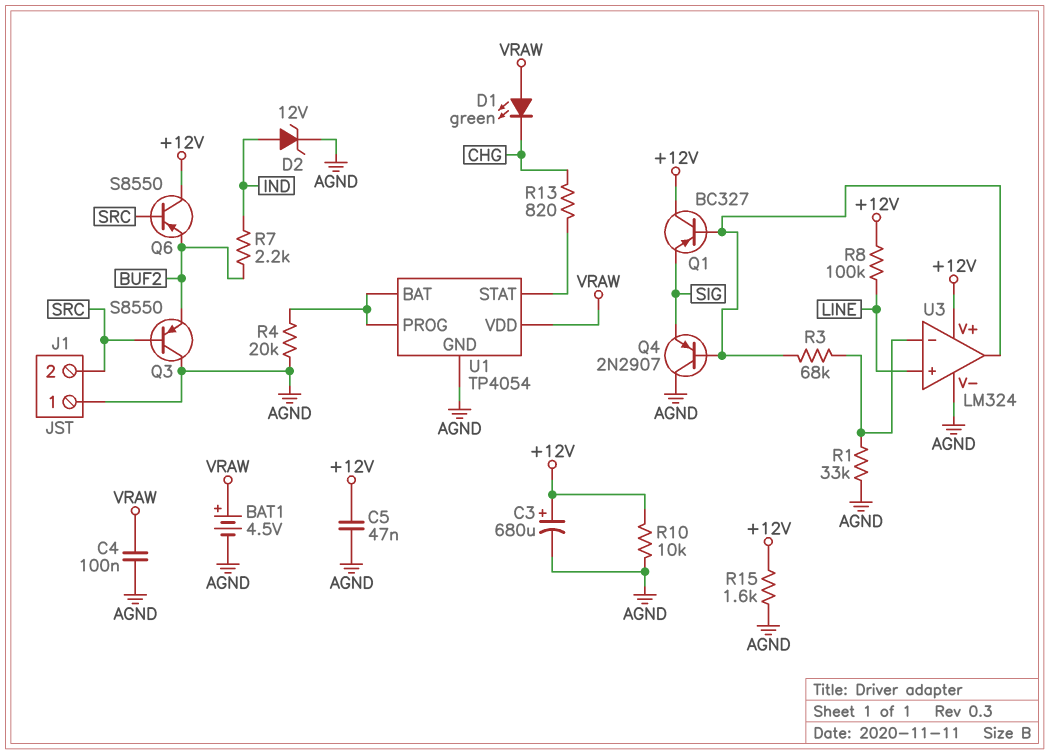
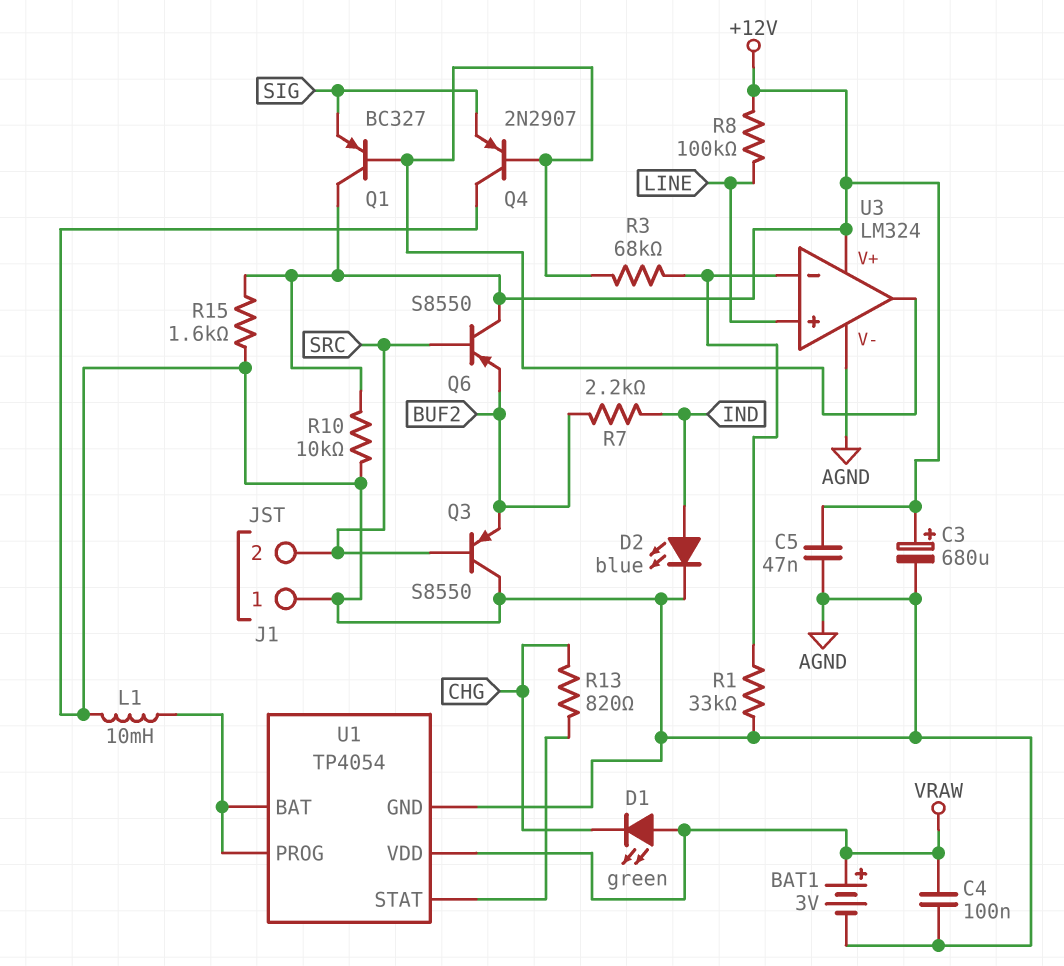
BAT1: 4.5V (plus VRAW, minus AGND) -> 3V (plus VRAW, minus AGND)
D2: zener 12V (A IND, K AGND) -> LED blue (A IND, K AGND)
L1: none -> 10mH (AGND, U1/BAT)
R4: 20k (AGND, U1/BAT) -> none

